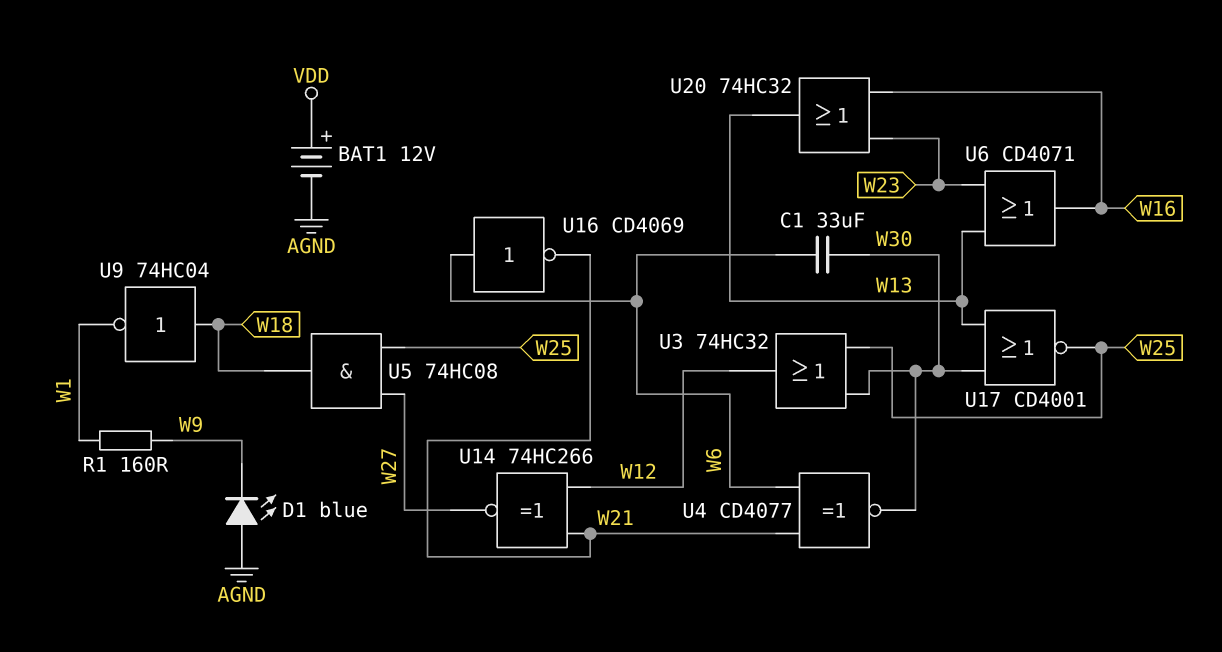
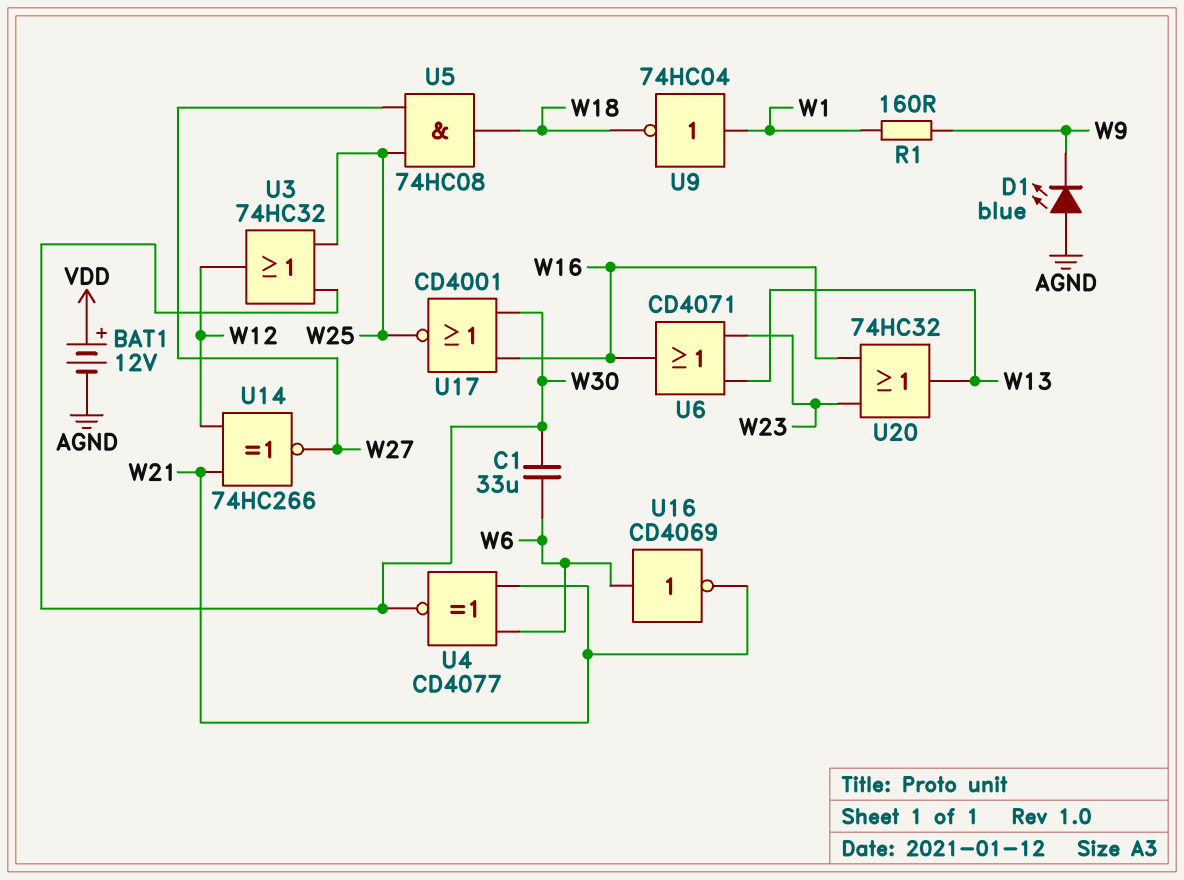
U9: NOT 74HC04 (in W18, out W1) -> NOT 74HC04 (in W1, out W18)
U17: NOR CD4001 (in W13, in W30, out W25) -> NOR CD4001 (in W16, in W30, out W25)

